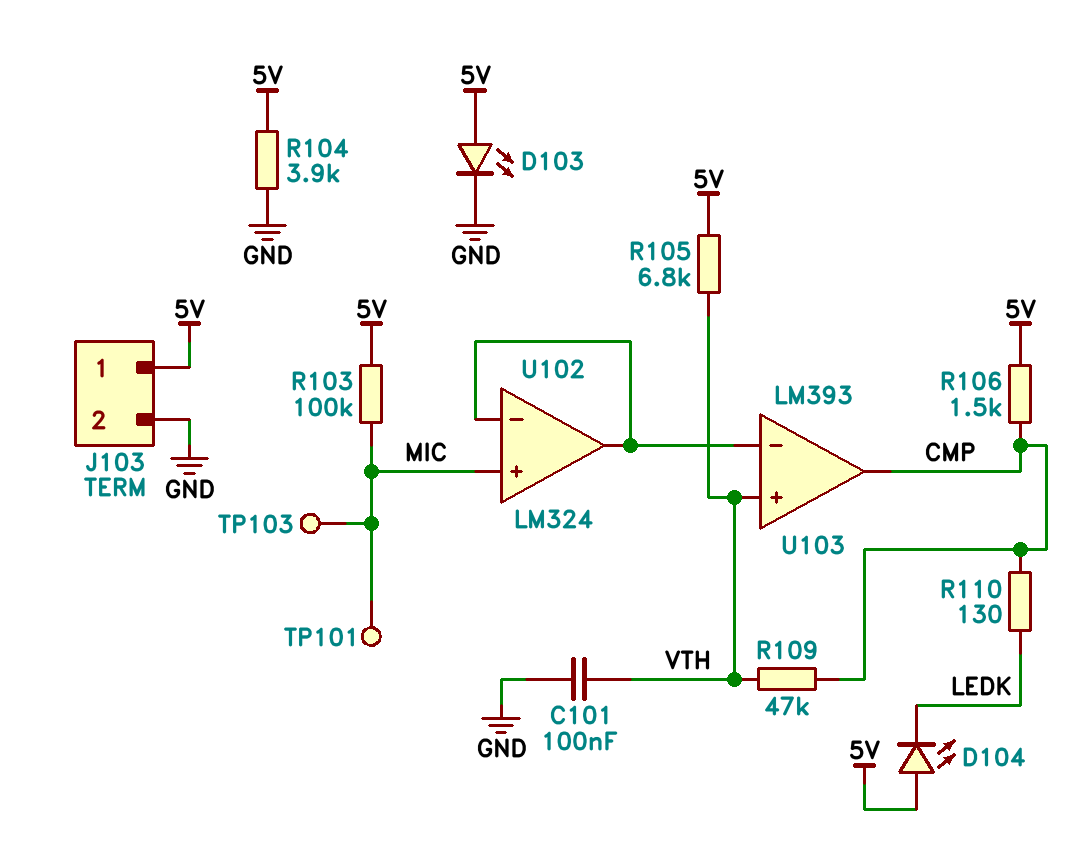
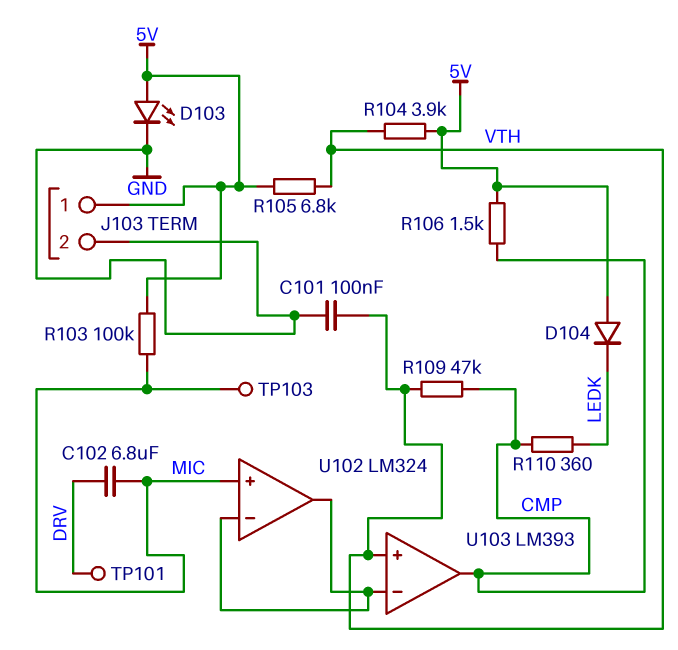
C102: none -> 6.8uF (DRV, MIC)
D104: LED (A 5V, K LEDK) -> diode (A 5V, K LEDK)
R104: 3.9k (5V, GND) -> 3.9k (5V, VTH)
R110: 130 (CMP, LEDK) -> 360 (CMP, LEDK)
TP101: test point (MIC) -> test point (DRV)

